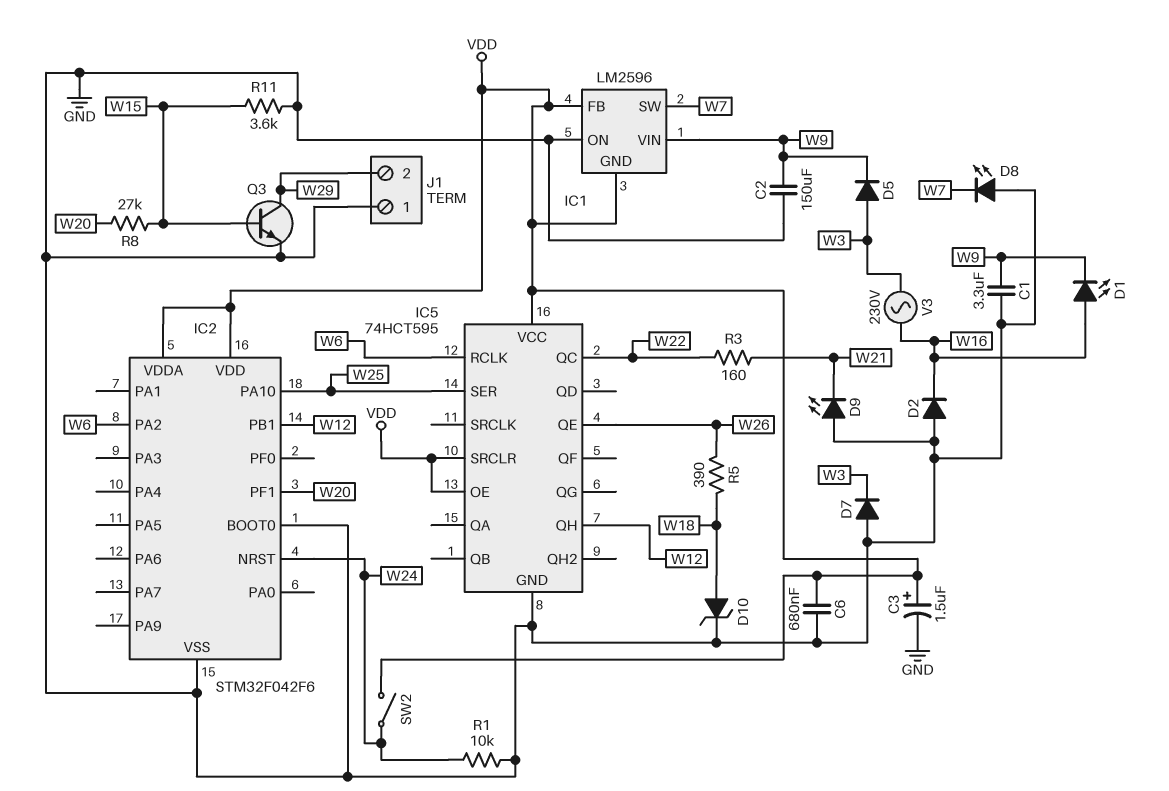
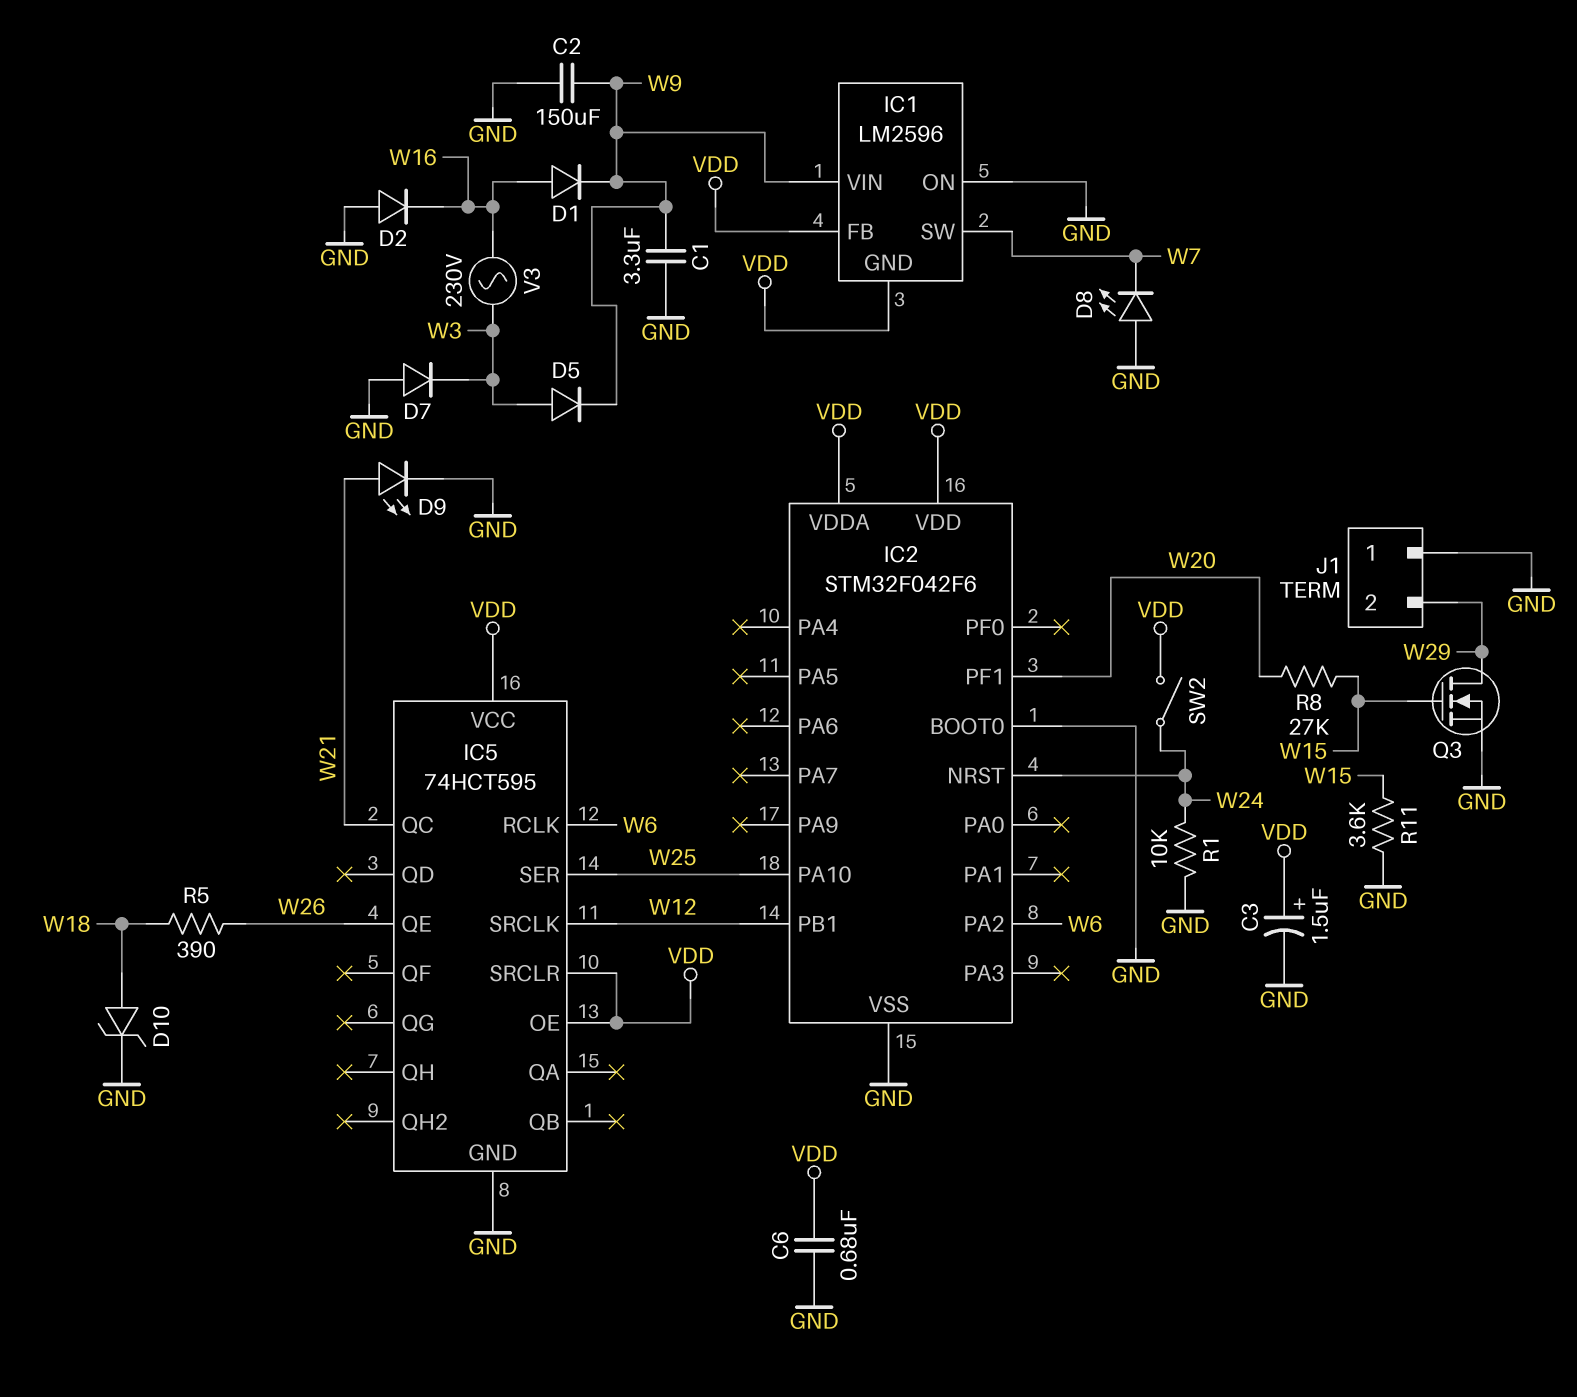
D1: LED (A W16, K W9) -> diode (A W16, K W9)
D9: LED (A GND, K W21) -> LED (A W21, K GND)
IC5 pin QC: W22 -> W21
IC5 pin QH: W12 -> none
IC5 pin SRCLK: none -> W12
Q3: NPN (B W15, C W29, E GND) -> NMOS (G W15, D W29, S GND)
R3: 160 (W21, W22) -> none

